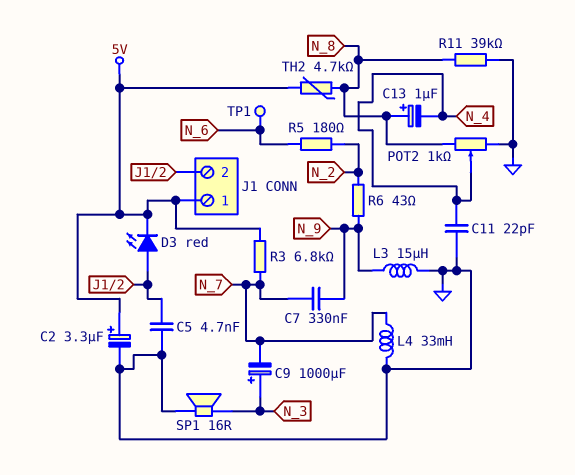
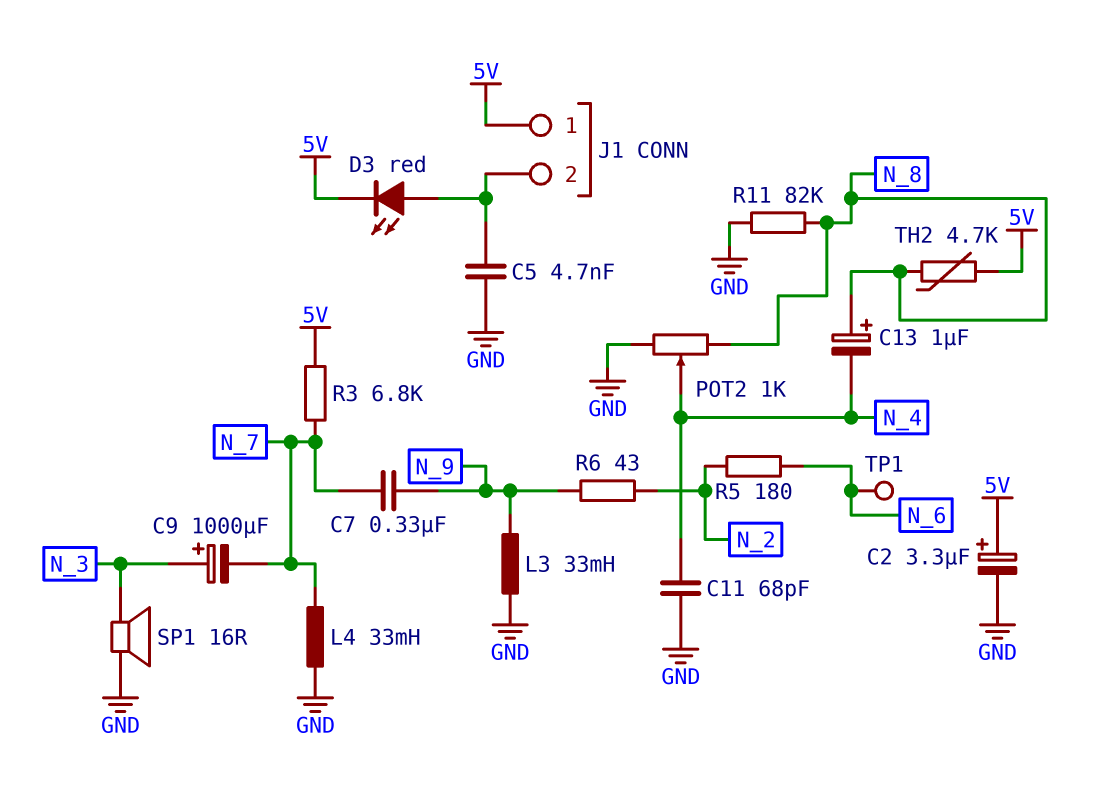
C11: 22pF (GND, N_4) -> 68pF (GND, N_4)
L3: 15uH (GND, N_9) -> 33mH (GND, N_9)
R11: 39k (GND, N_8) -> 82k (GND, N_8)

